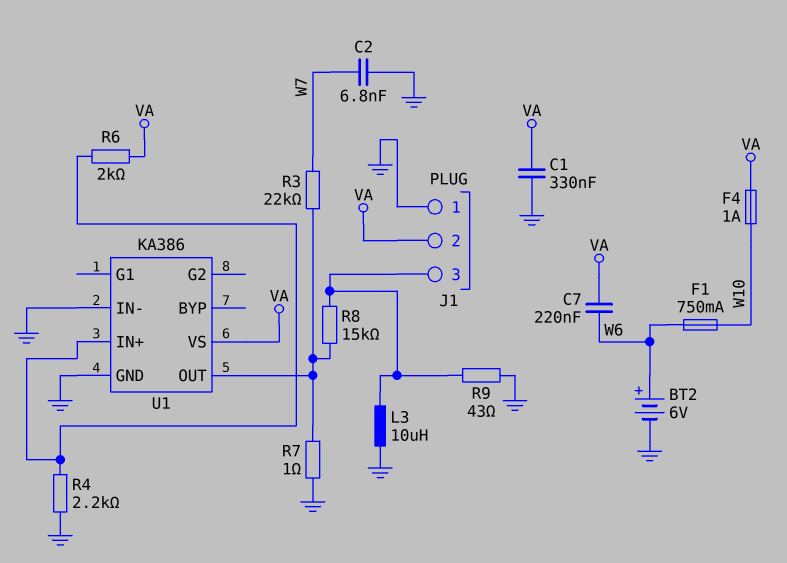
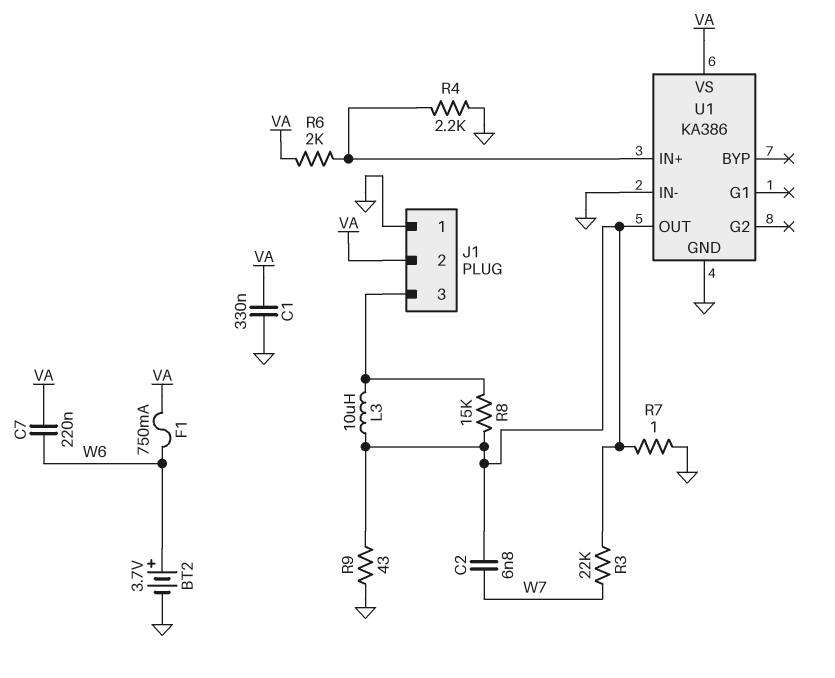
BT2: 6V (plus W6, minus GND) -> 3.7V (plus W6, minus GND)
C2: 6.8nF (GND, W7) -> 6.8nF (U1/OUT, W7)
F1: 750mA (W6, W10) -> 750mA (VA, W6)
F4: 1A (VA, W10) -> none
L3: 10uH (GND, J1/3) -> 10uH (J1/3, U1/OUT)
R9: 43 (GND, J1/3) -> 43 (GND, U1/OUT)

